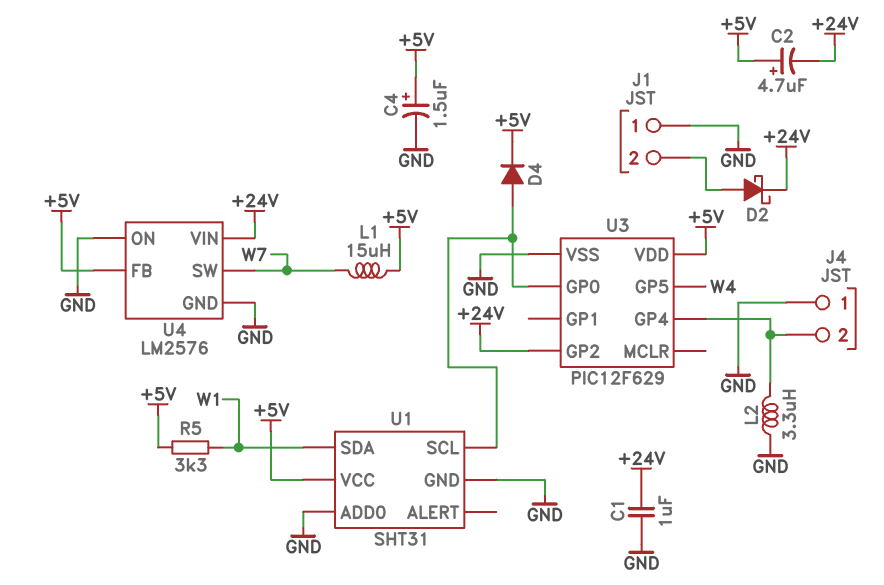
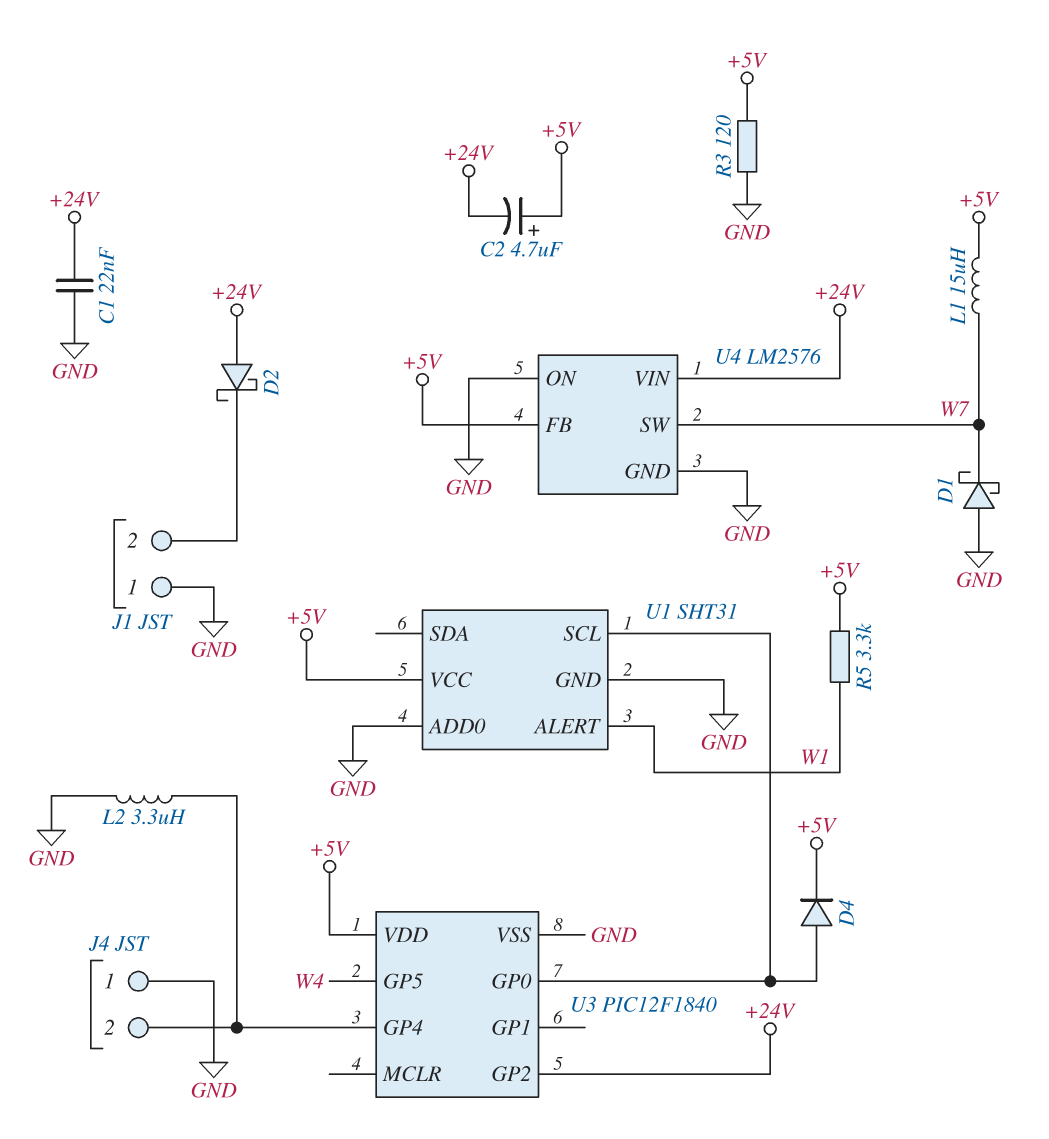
C1: 1uF (+24V, GND) -> 22nF (+24V, GND)
C4: 1.5uF (plus +5V, minus GND) -> none
D1: none -> schottky (A GND, K W7)
D2: schottky (A J1/2, K +24V) -> schottky (A +24V, K J1/2)
R3: none -> 120 (+5V, GND)
U1 pin ALERT: none -> W1
U1 pin SDA: W1 -> none
U3: PIC12F629 -> PIC12F1840

